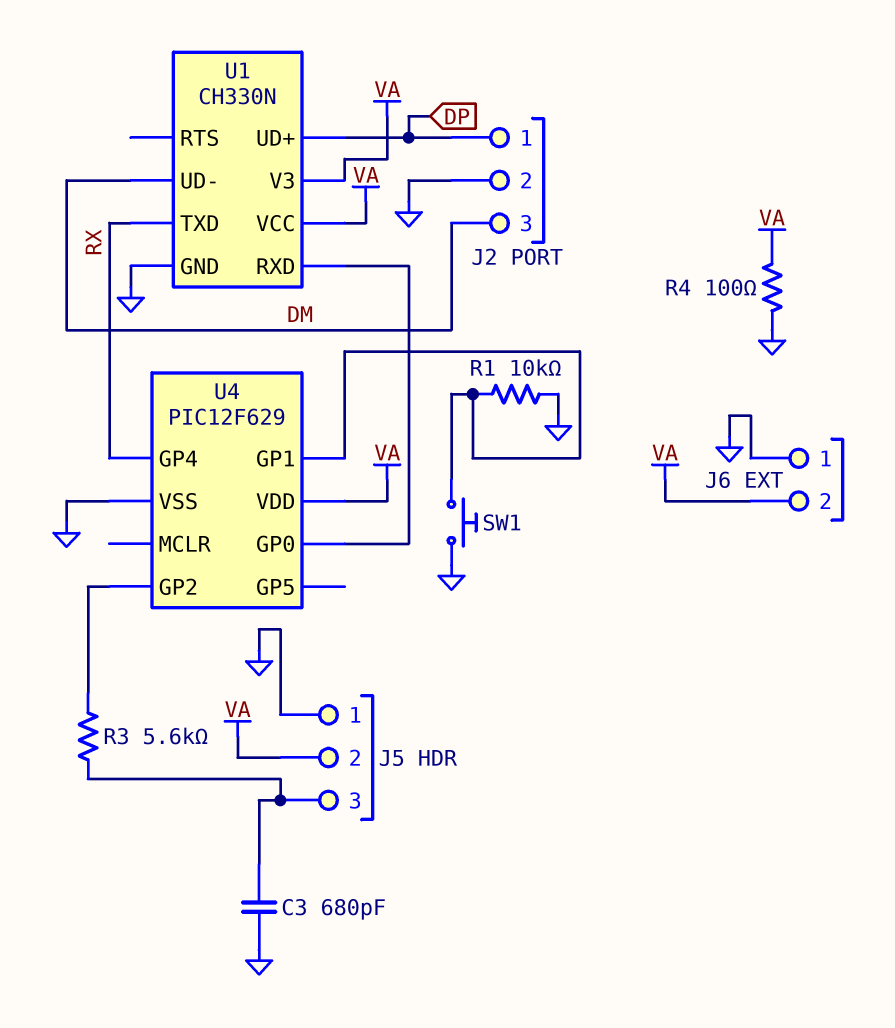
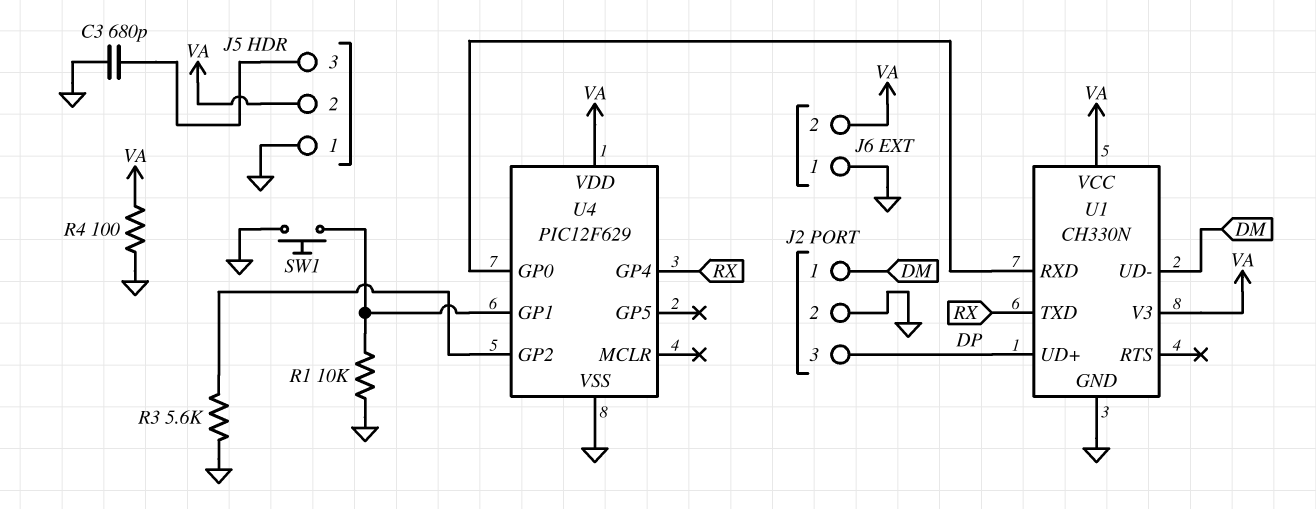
J2 pin 1: DP -> DM
J2 pin 3: DM -> DP
R3: 5.6k (J5/3, U4/GP2) -> 5.6k (GND, U4/GP2)

